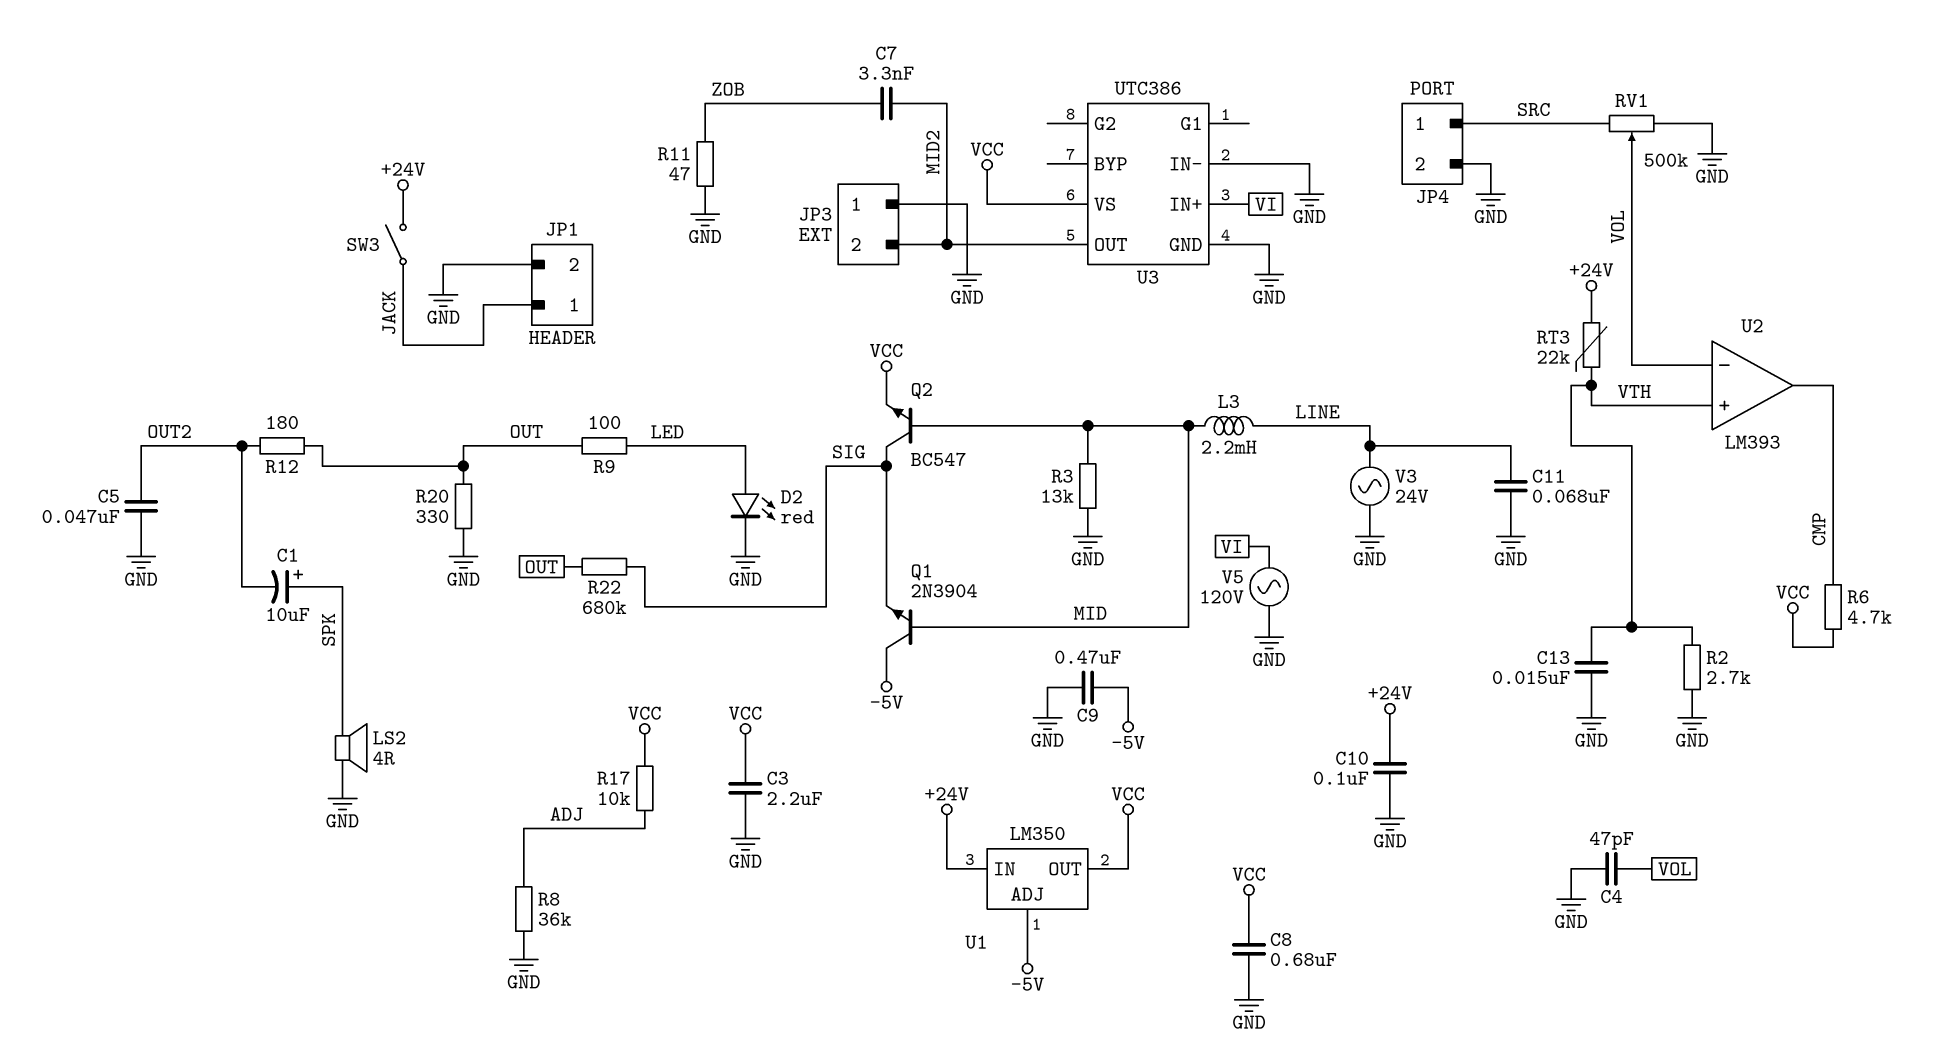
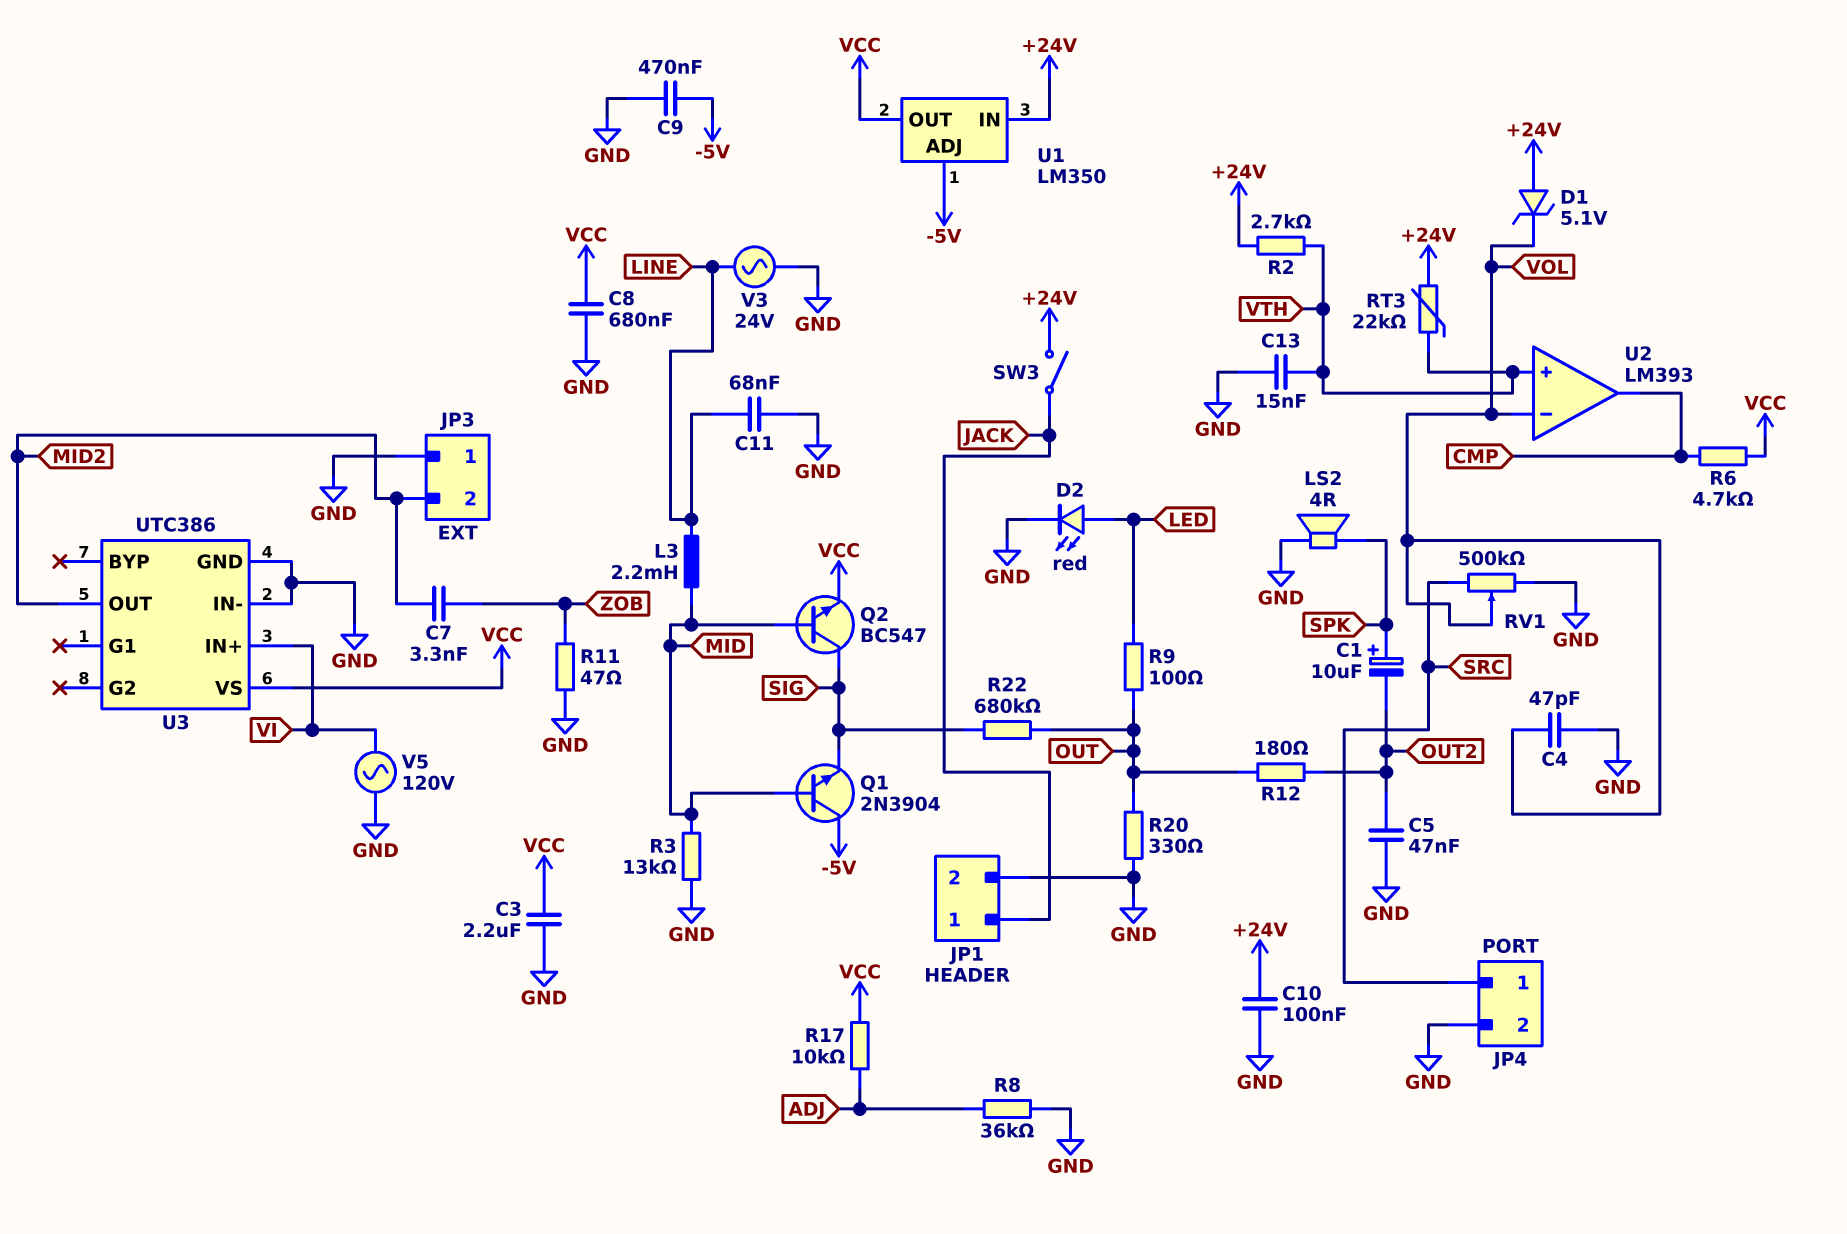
D1: none -> zener 5.1V (A +24V, K VOL)
R2: 2.7k (GND, VTH) -> 2.7k (+24V, VTH)

